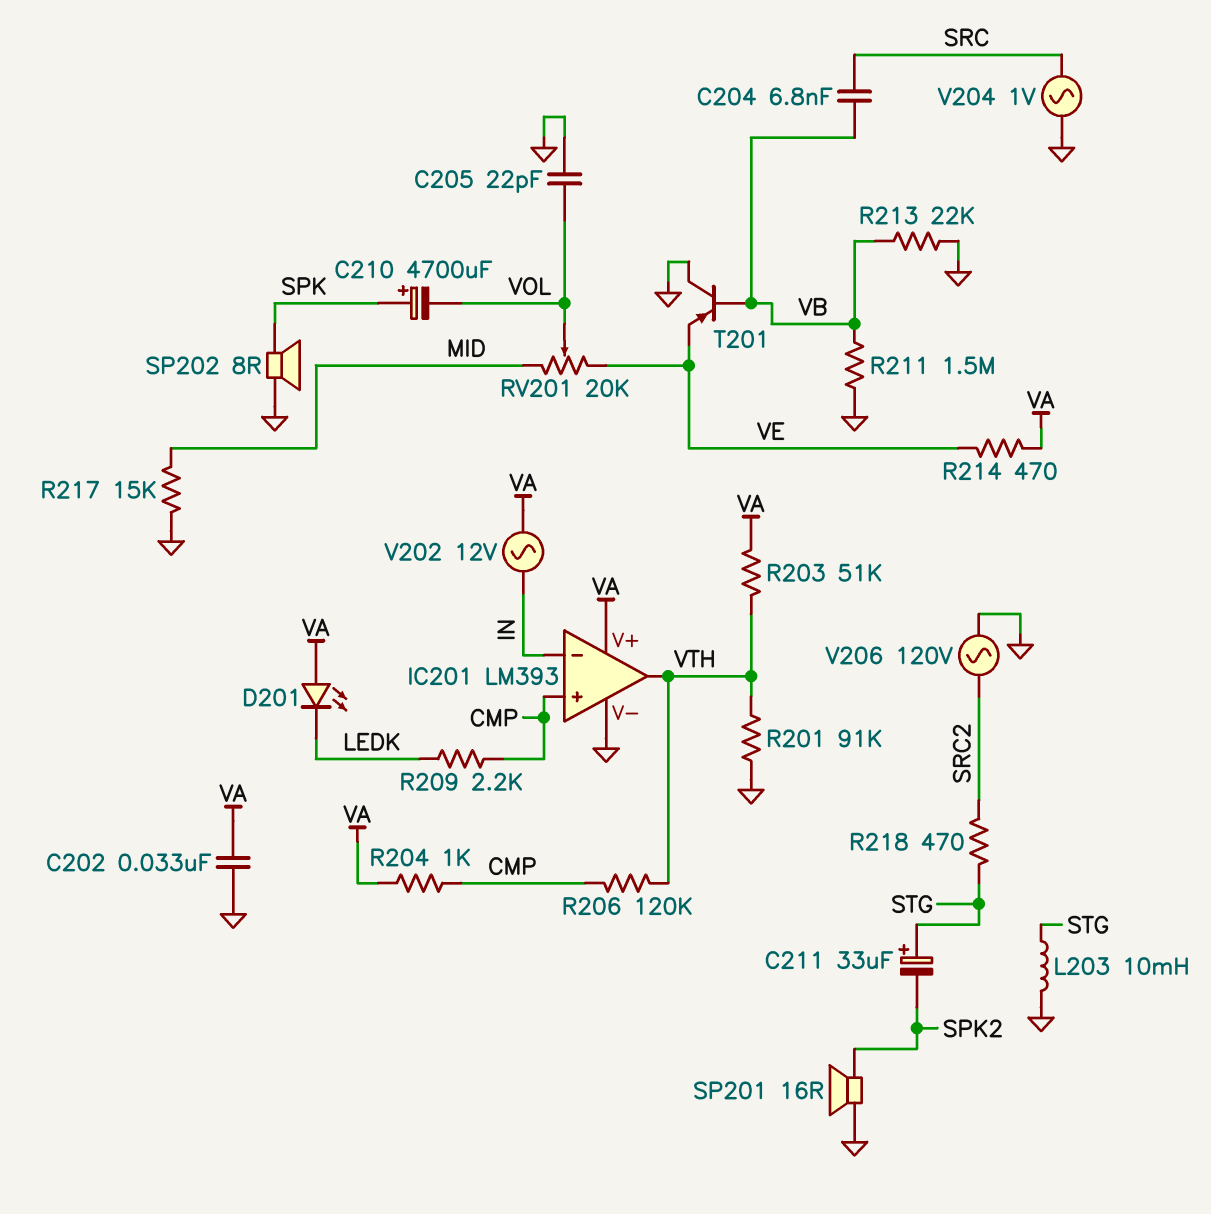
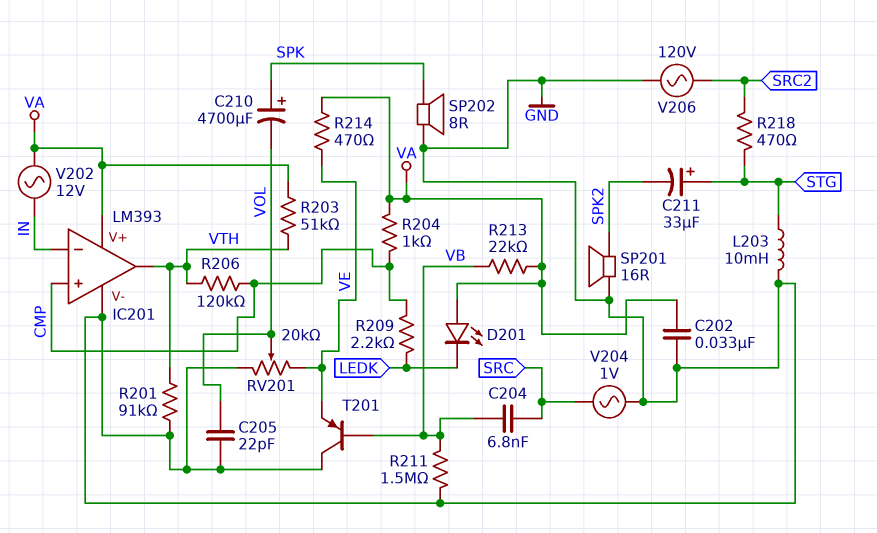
R213: 22k (GND, VB) -> 22k (VA, VB)
R217: 15k (GND, MID) -> none
RV201: 20k (MID, VE, wiper VOL) -> 20k (GND, VE, wiper VOL)

